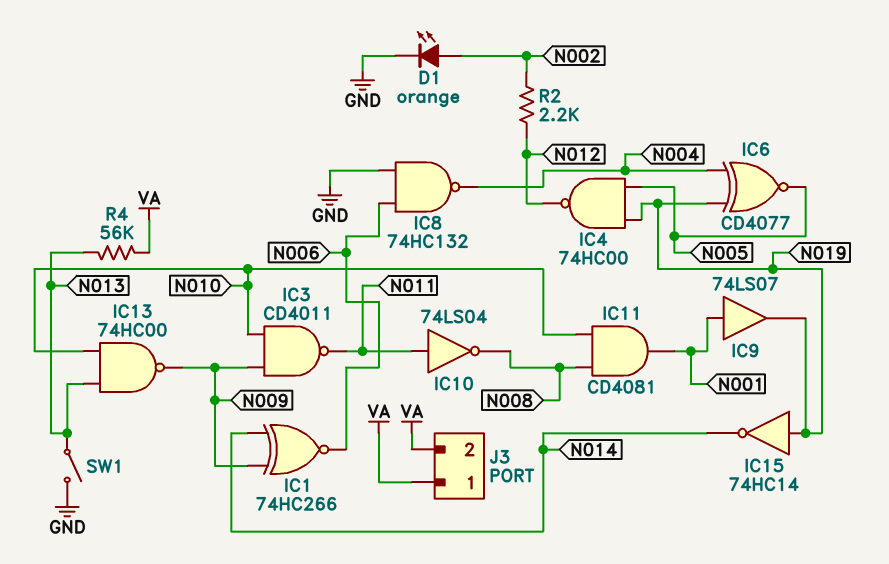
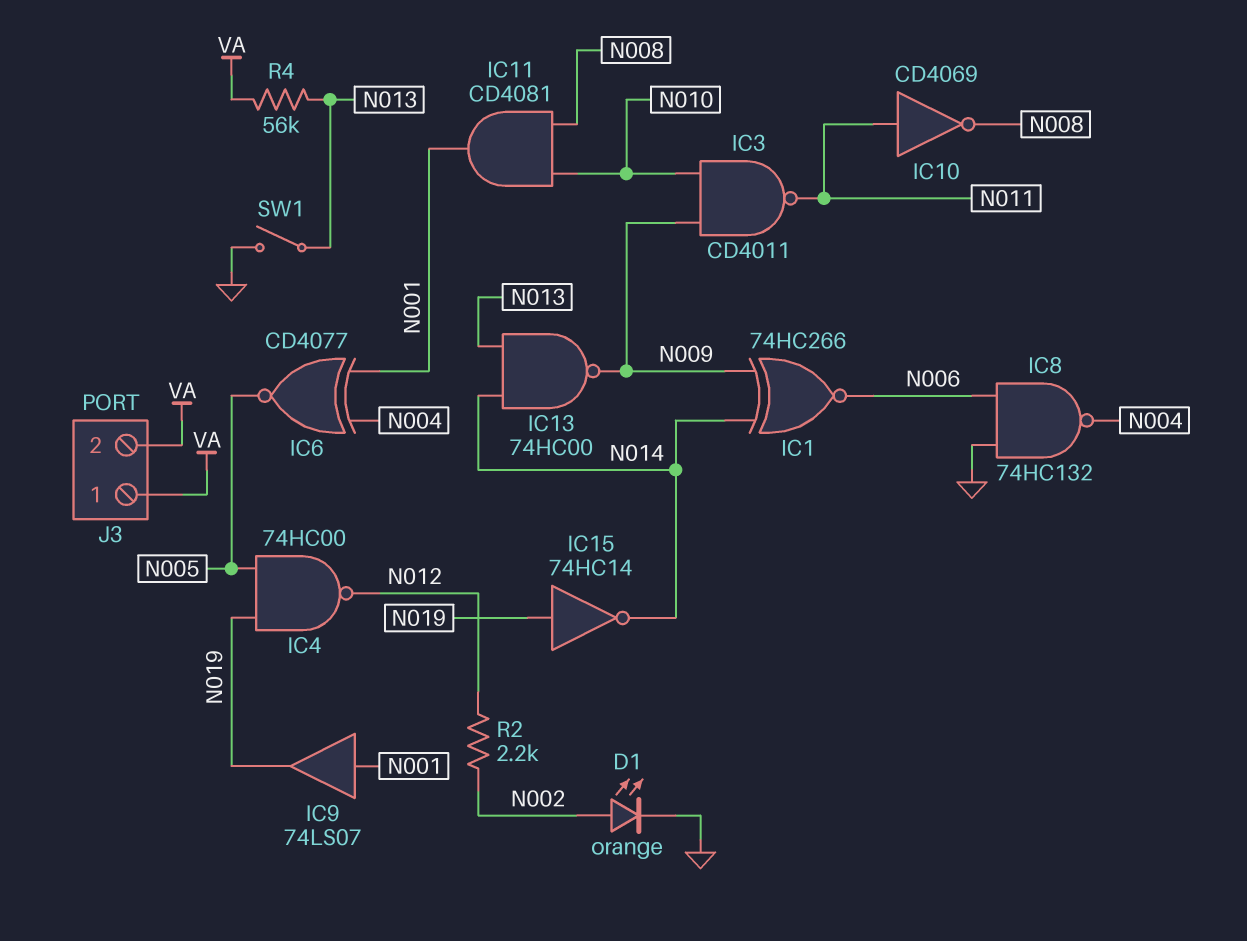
IC6: XNOR CD4077 (in N004, in N019, out N005) -> XNOR CD4077 (in N001, in N004, out N005)
IC10: NOT 74LS04 (in N011, out N008) -> NOT CD4069 (in N011, out N008)
IC13: NAND 74HC00 (in N010, in N013, out N009) -> NAND 74HC00 (in N013, in N014, out N009)

